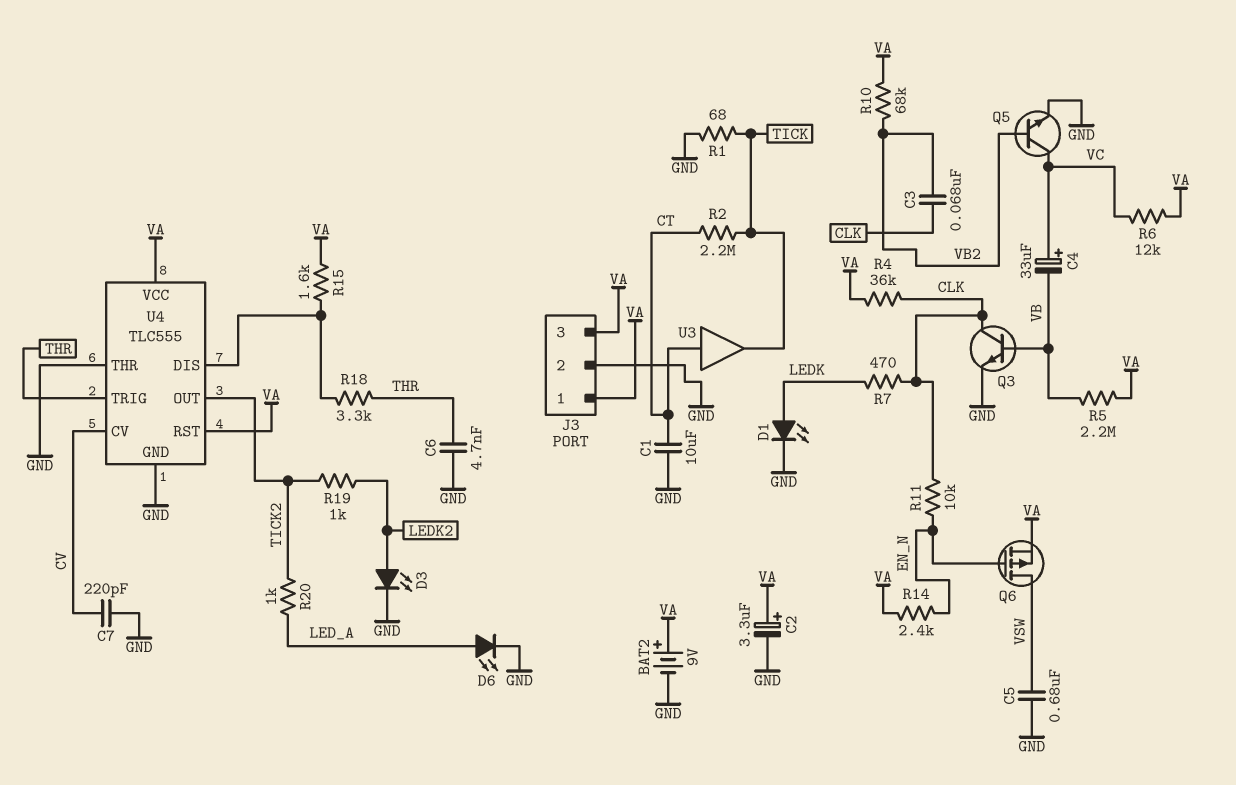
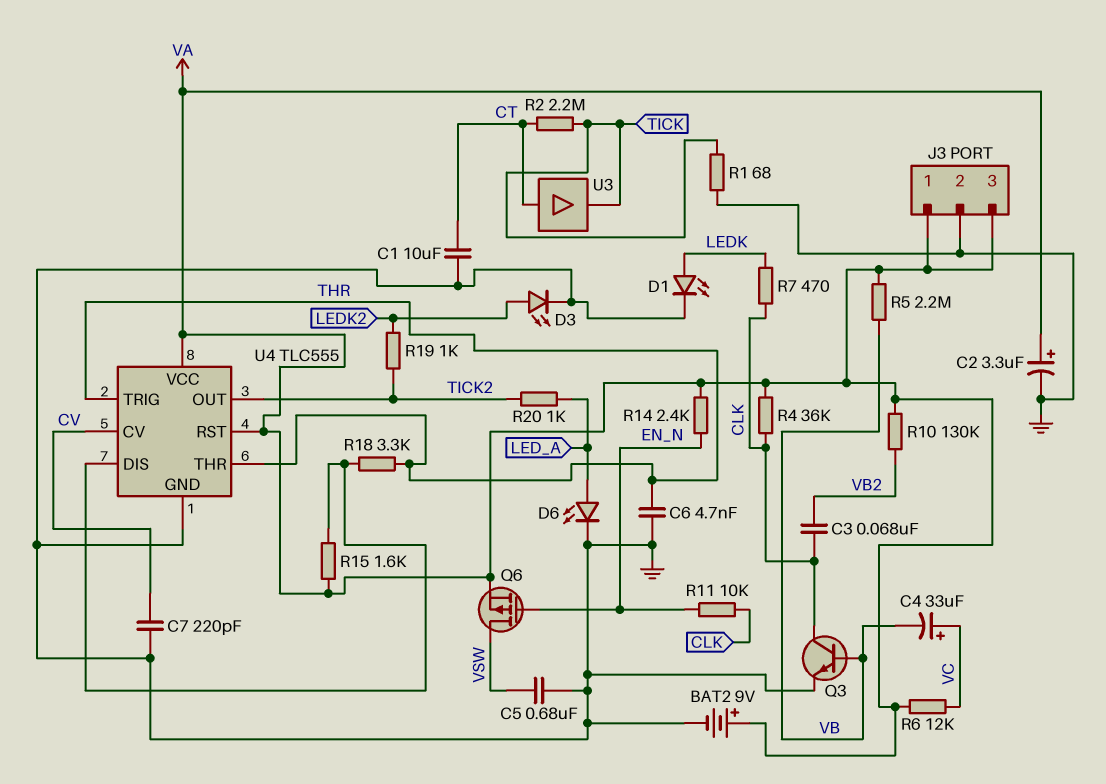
Q5: NPN (B VB2, C VC, E GND) -> none
R10: 68k (VA, VB2) -> 130k (VA, VB2)
U4 pin THR: GND -> THR

